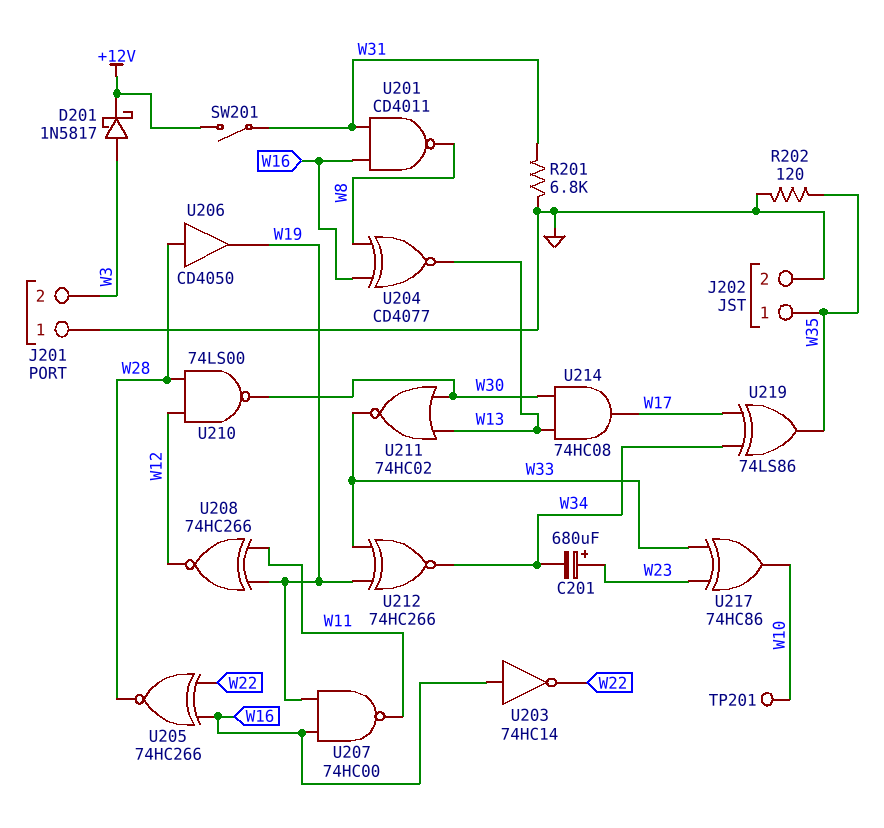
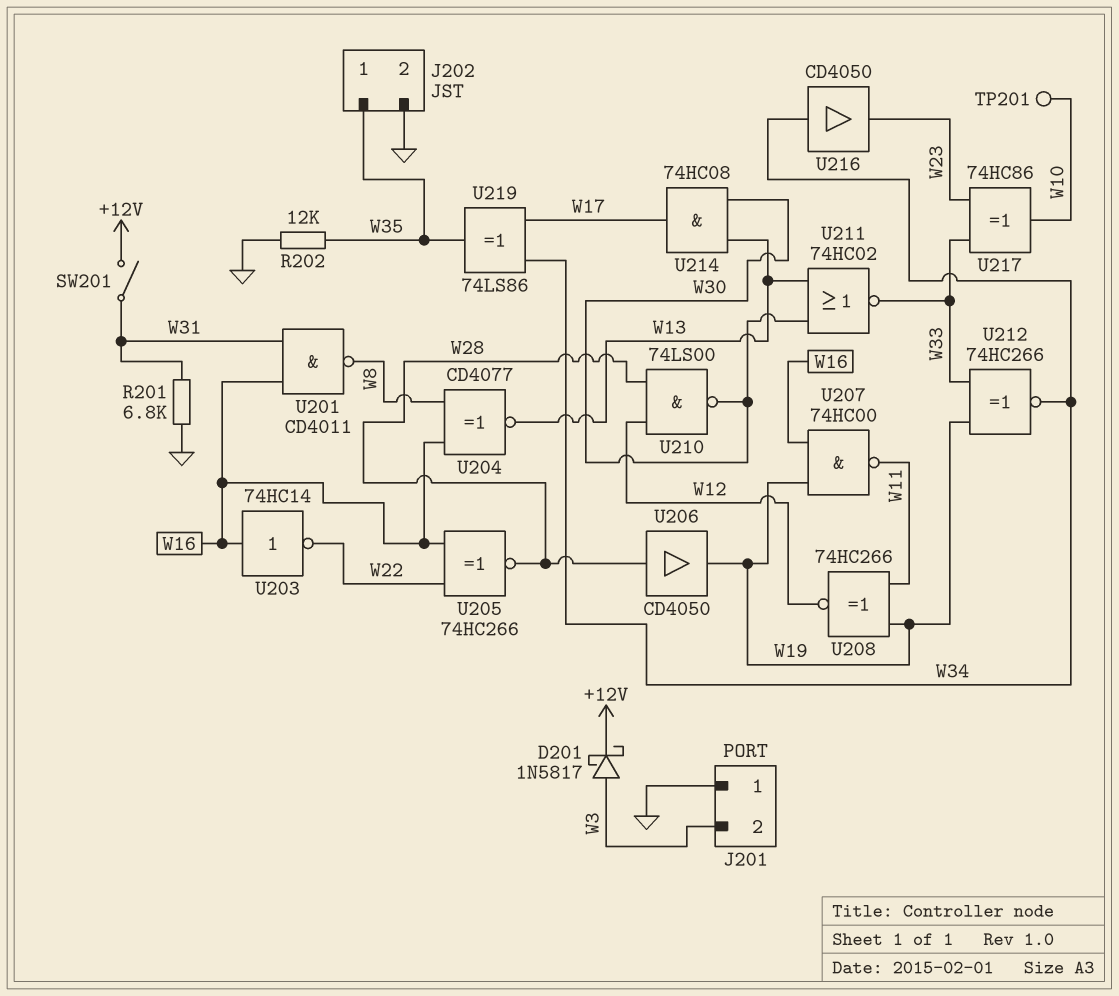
C201: 680uF (plus W23, minus W34) -> none
R202: 120 (GND, W35) -> 12k (GND, W35)
U216: none -> buffer CD4050 (in W34, out W23)

